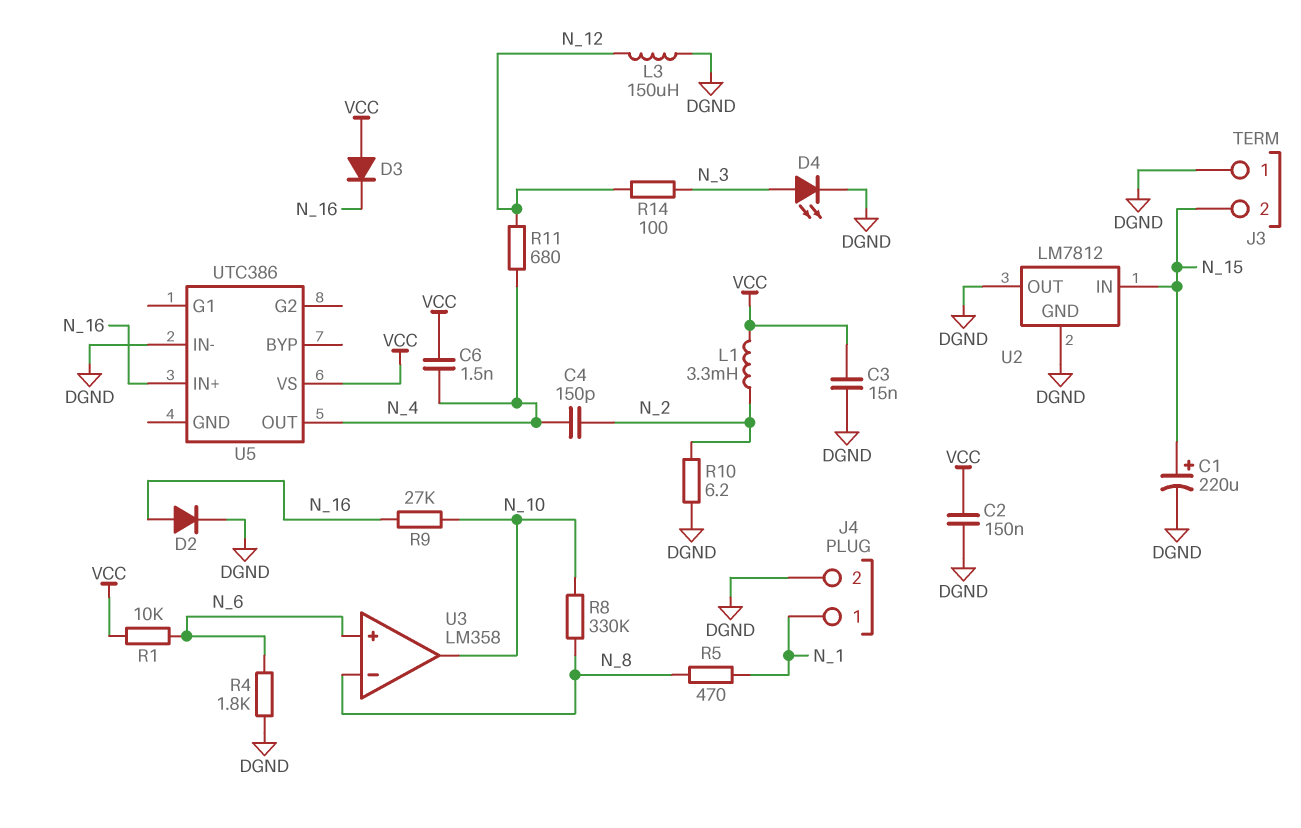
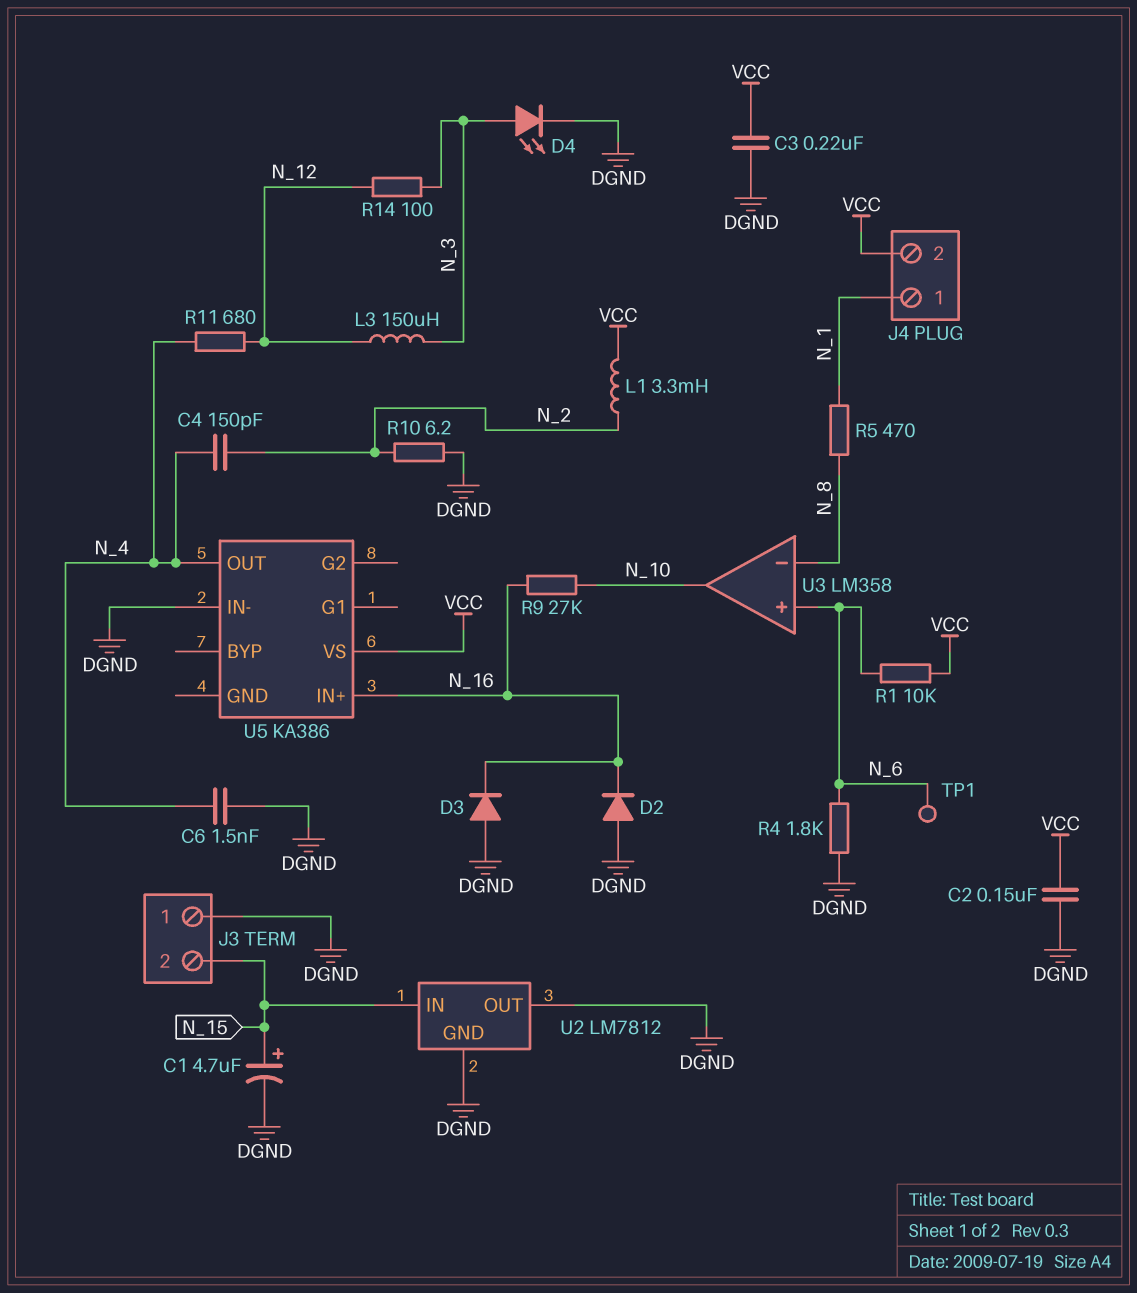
C1: 220uF (plus N_15, minus DGND) -> 4.7uF (plus N_15, minus DGND)
C3: 15nF (DGND, VCC) -> 220nF (DGND, VCC)
C6: 1.5nF (N_4, VCC) -> 1.5nF (DGND, N_4)
D2: diode (A N_16, K DGND) -> diode (A DGND, K N_16)
D3: diode (A VCC, K N_16) -> diode (A DGND, K N_16)
J4 pin 2: DGND -> VCC
L3: 150uH (DGND, N_12) -> 150uH (N_3, N_12)
R8: 330k (N_8, N_10) -> none
TP1: none -> test point (N_6)
U5: UTC386 -> KA386

